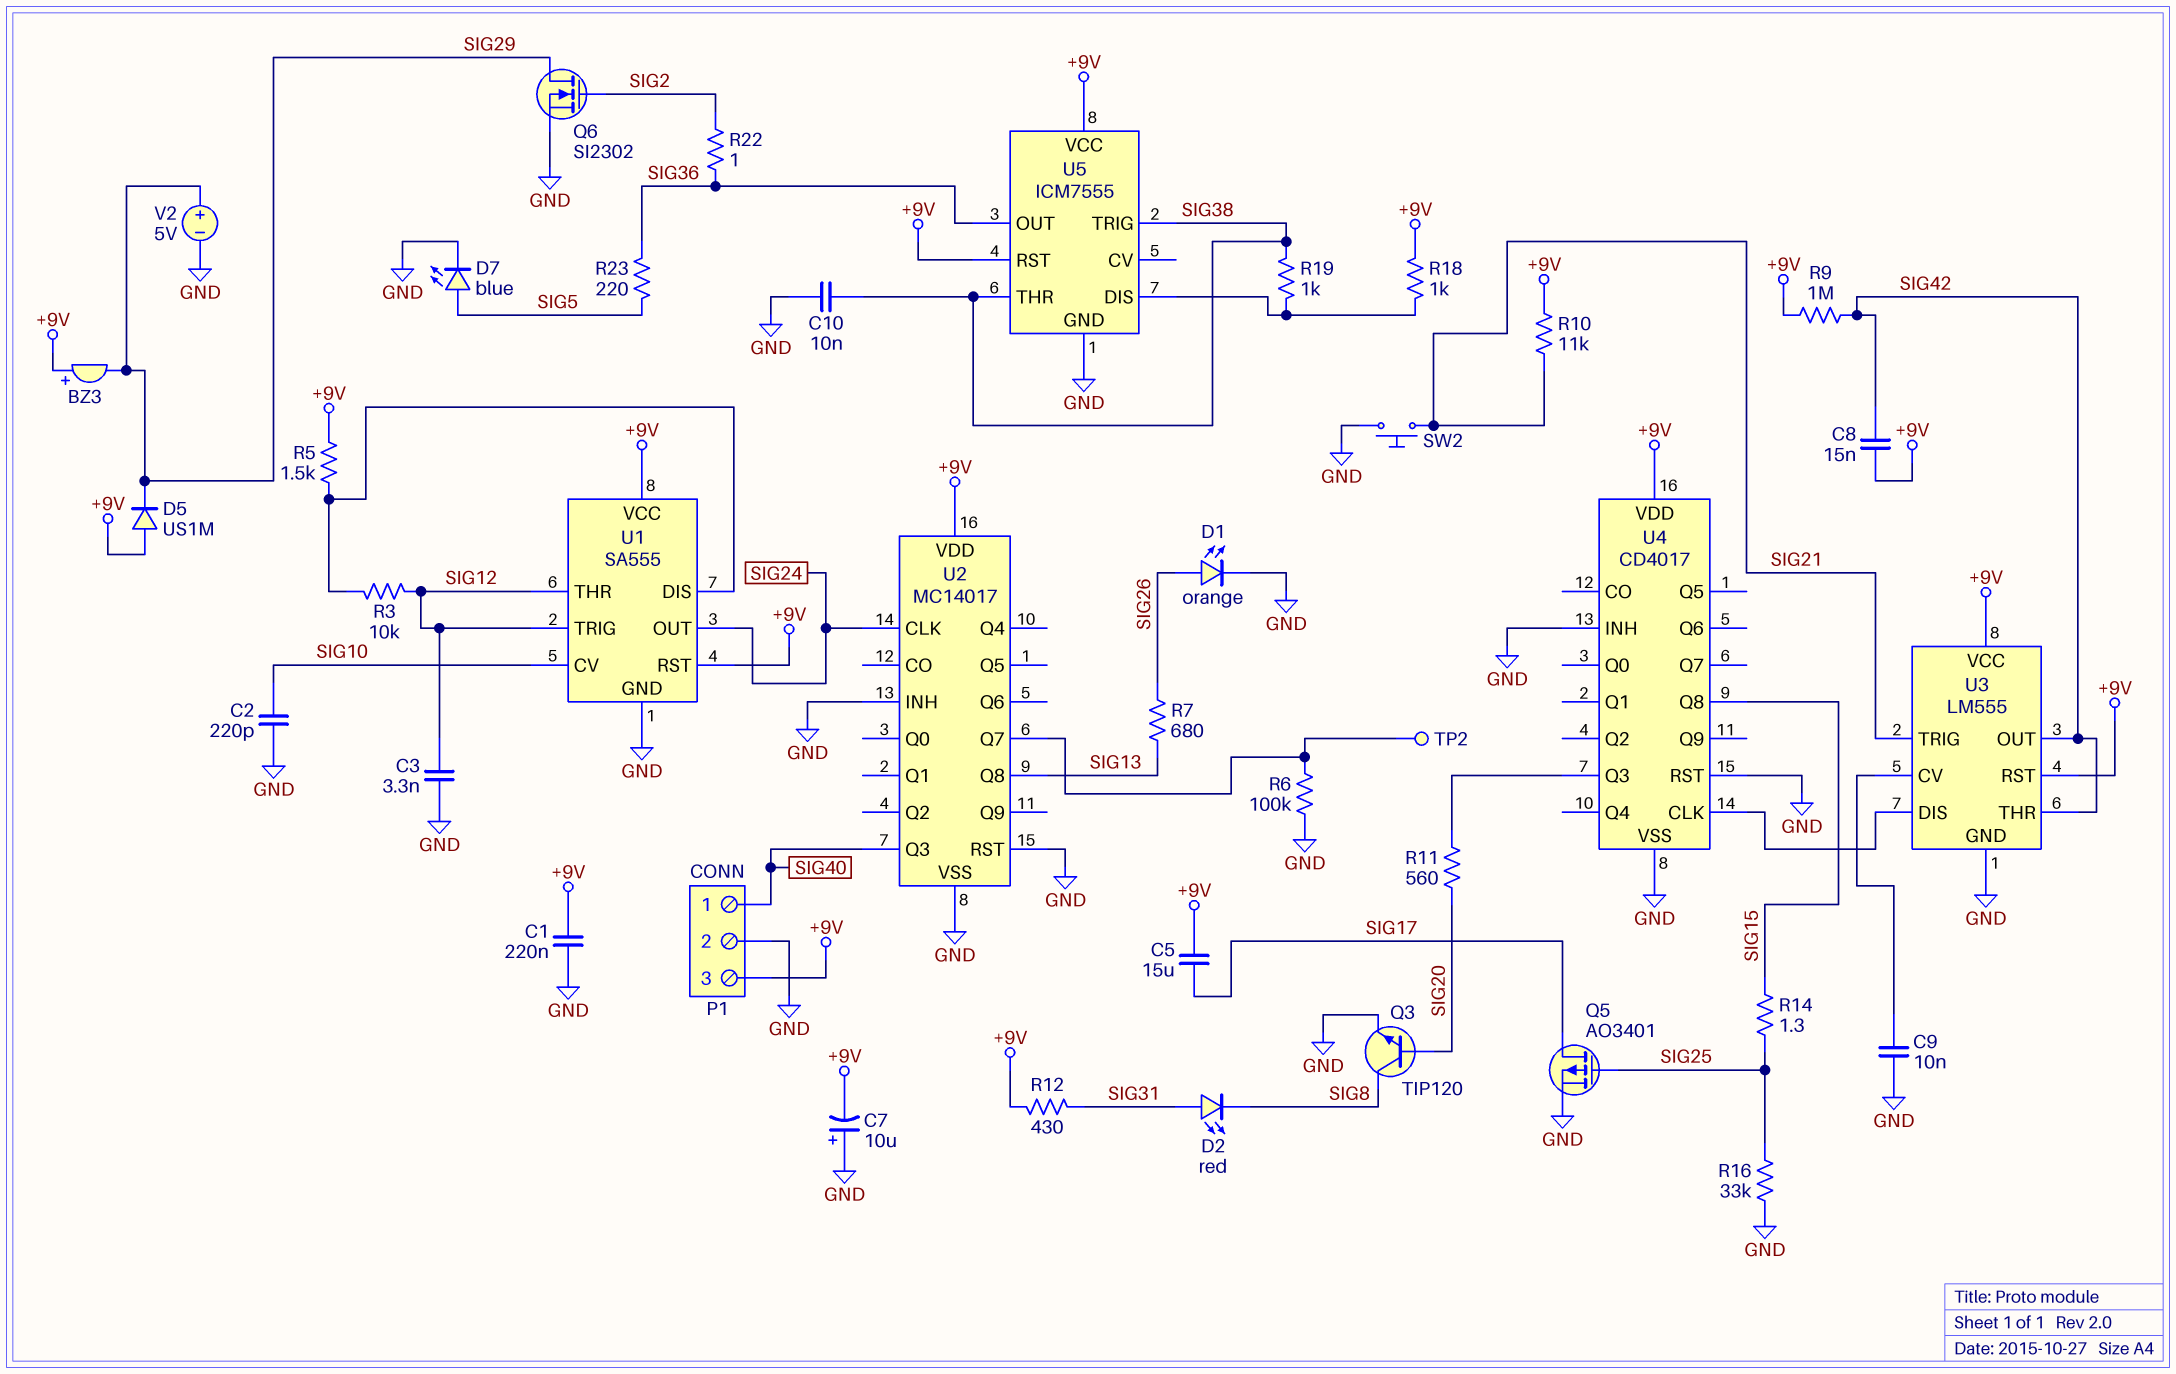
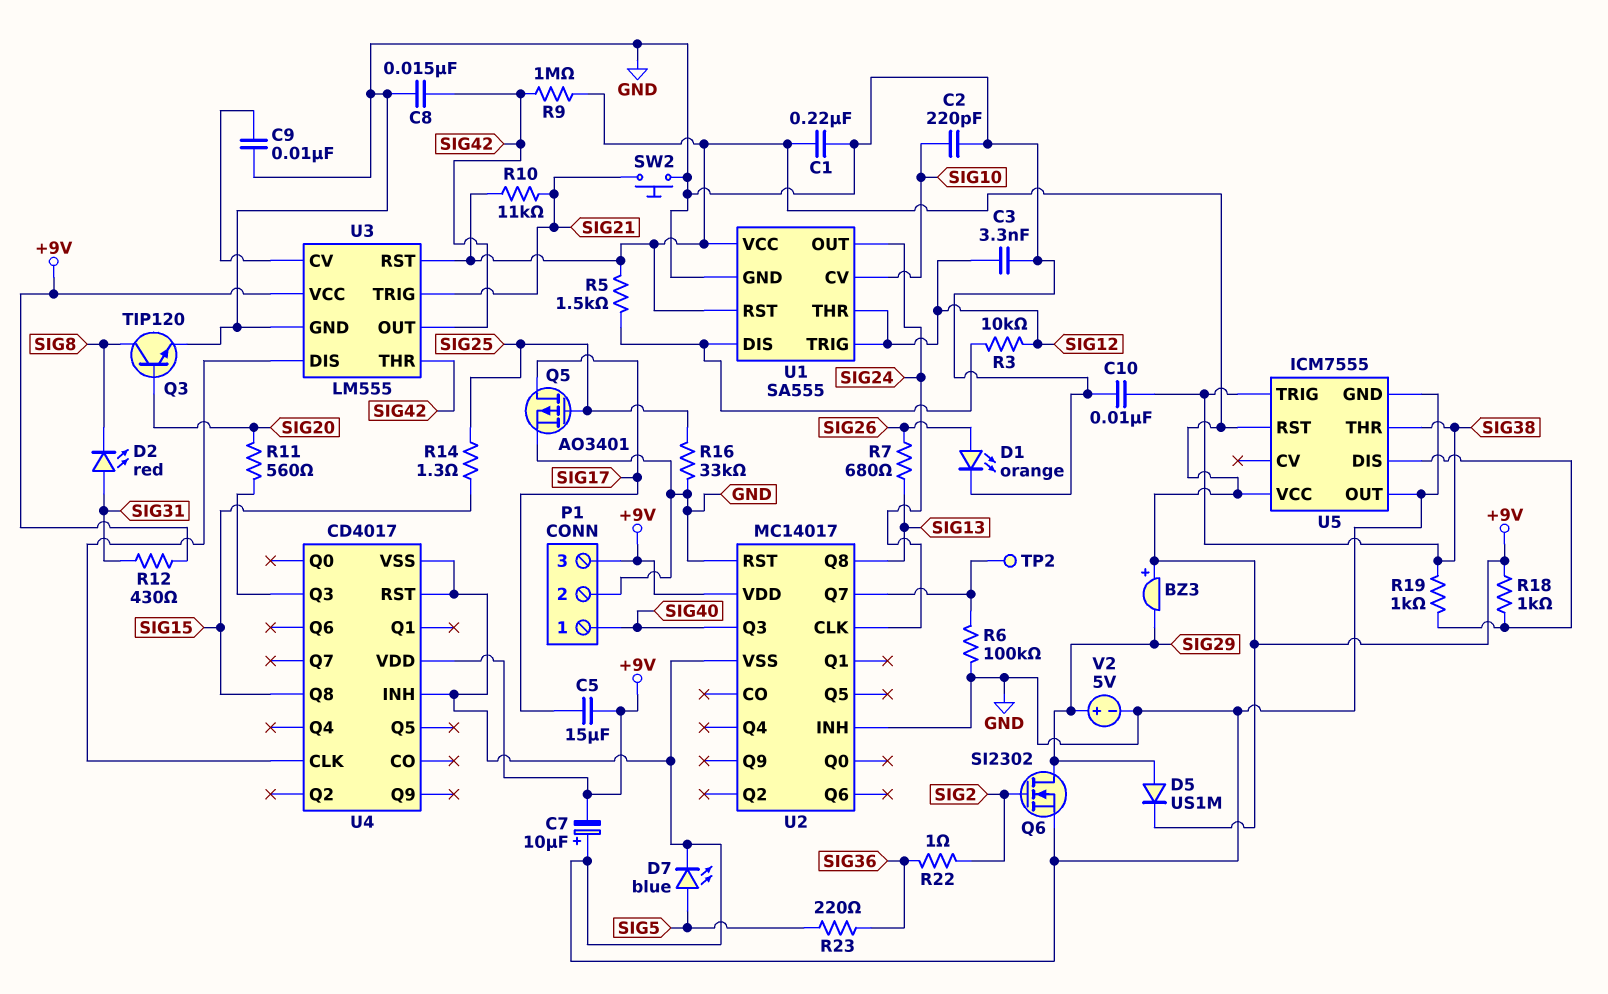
C8: 15nF (+9V, SIG42) -> 15nF (GND, SIG42)
D5: diode US1M (A +9V, K SIG29) -> diode US1M (A SIG29, K +9V)
U5 pin OUT: SIG36 -> GND

